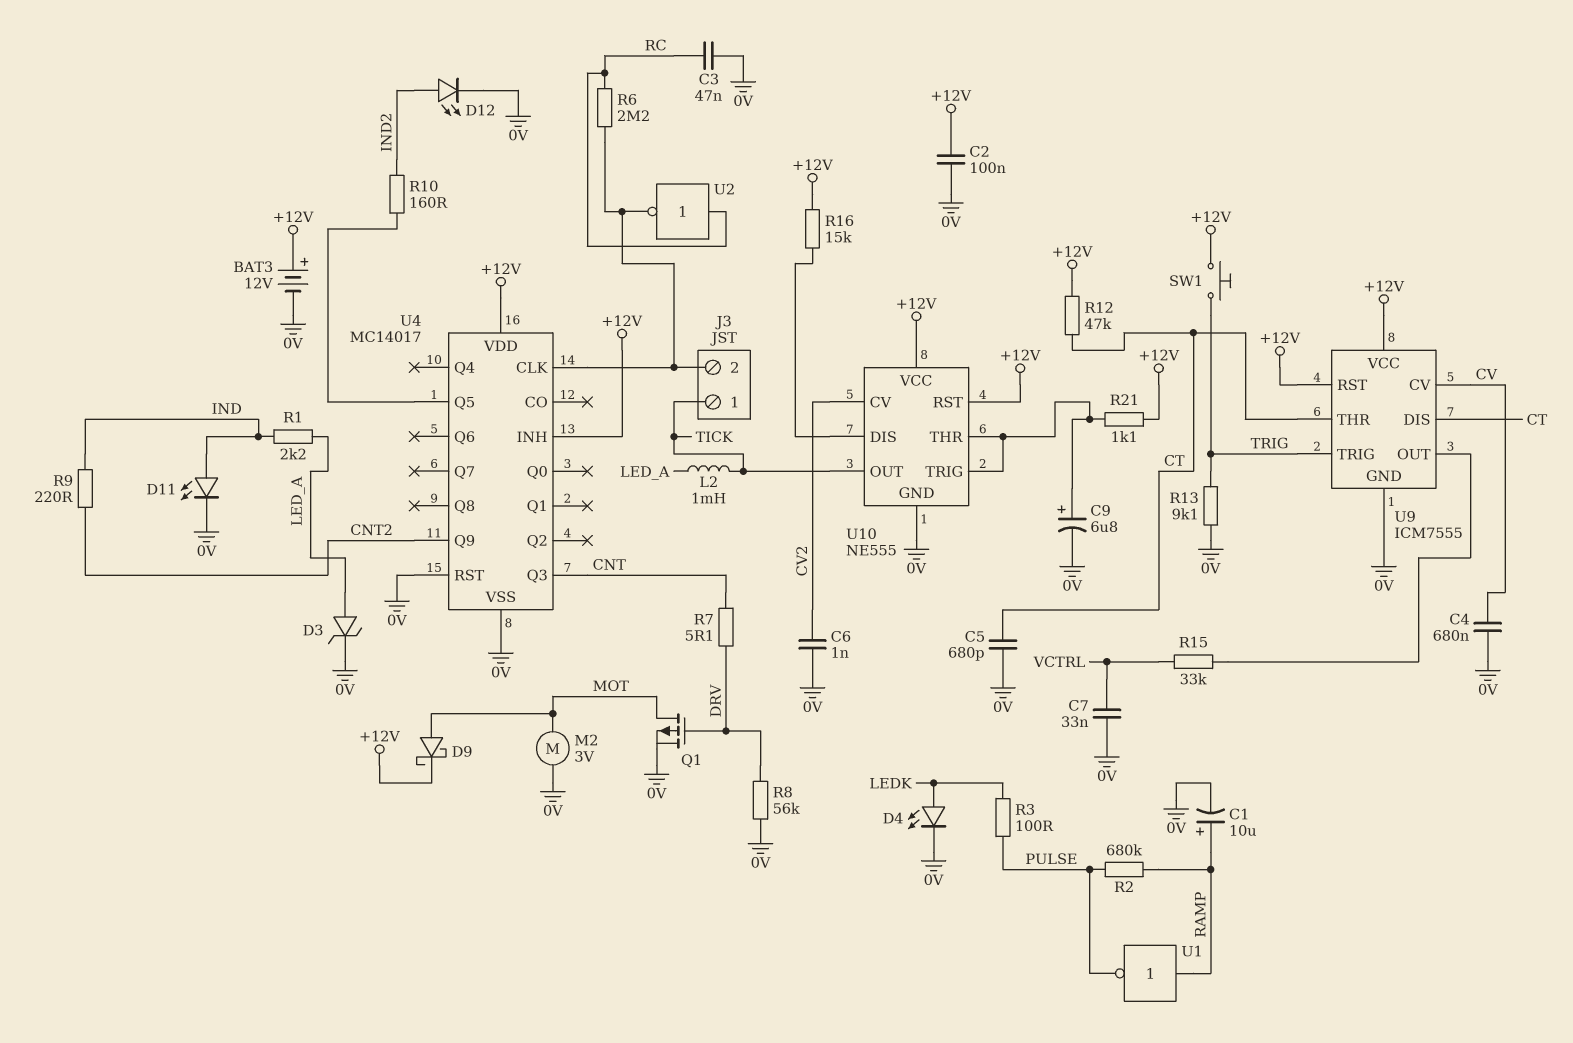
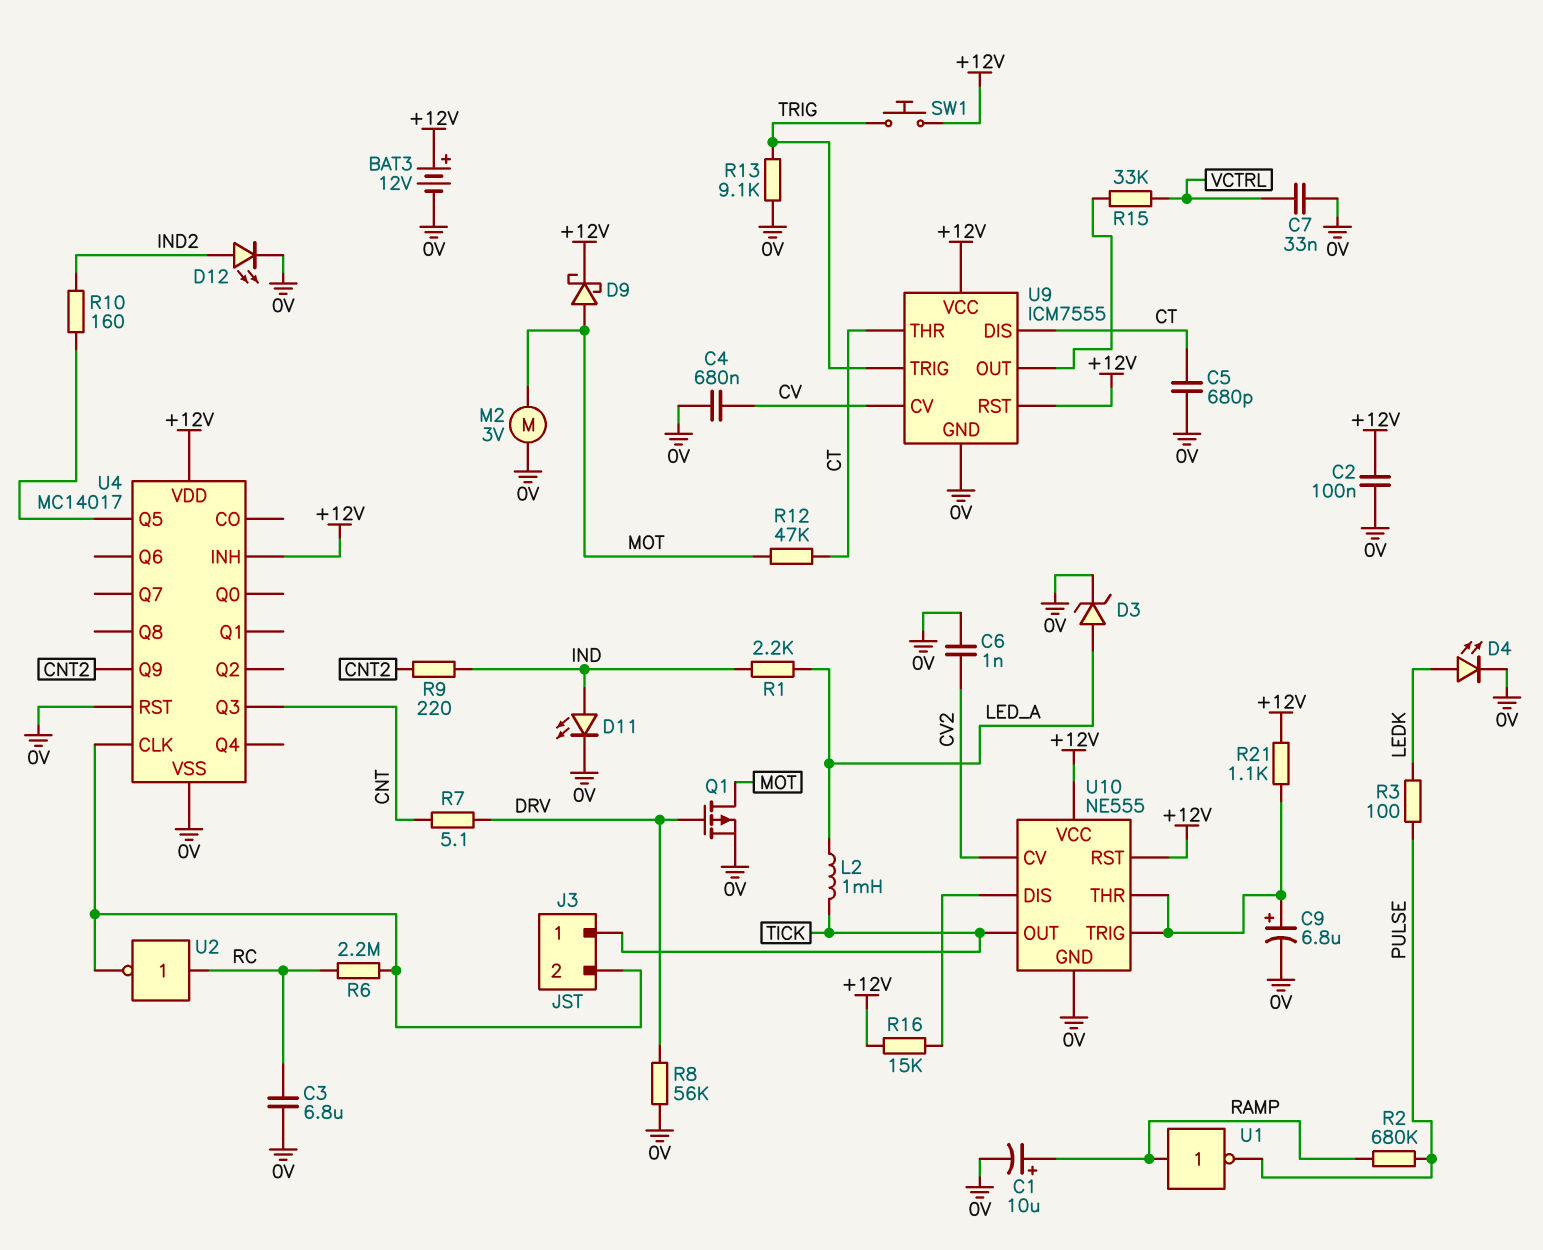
C3: 47nF (0V, RC) -> 6.8uF (0V, RC)
R12: 47k (+12V, CT) -> 47k (CT, MOT)

